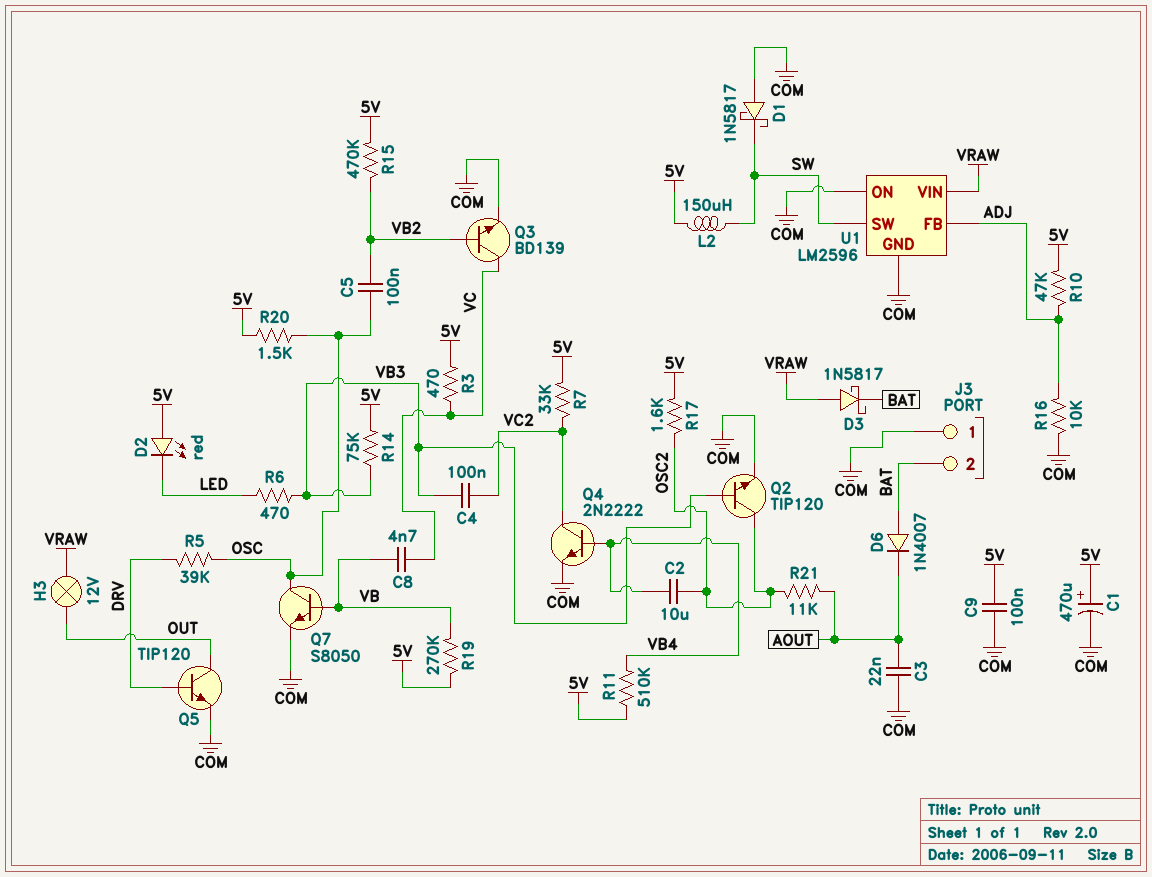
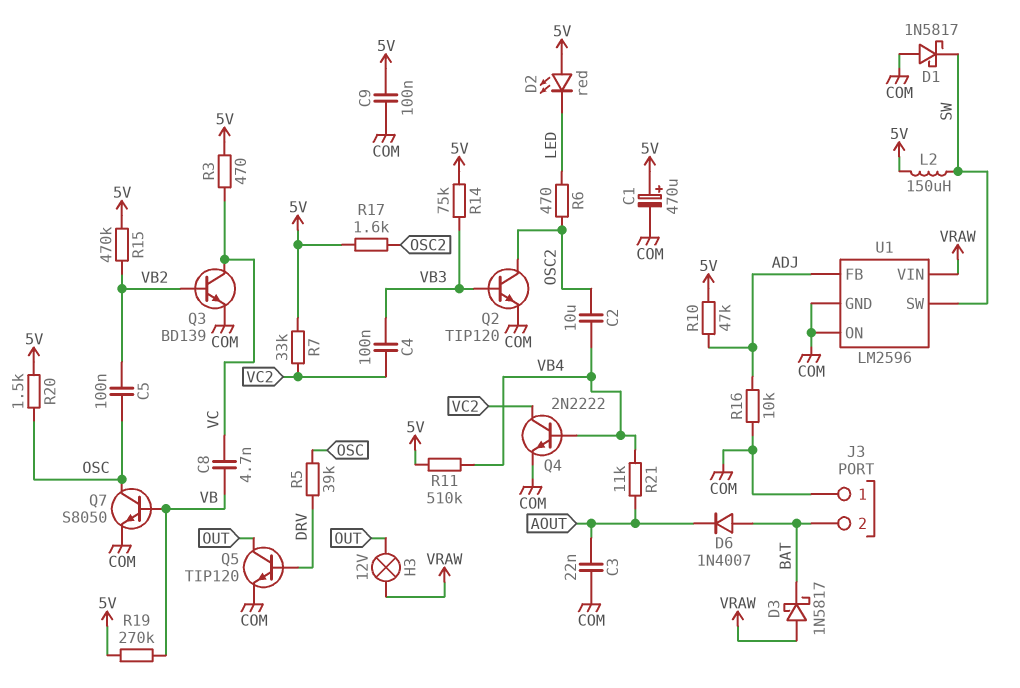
R6: 470 (LED, VB3) -> 470 (LED, OSC2)
R21: 11k (AOUT, OSC2) -> 11k (AOUT, VB4)

